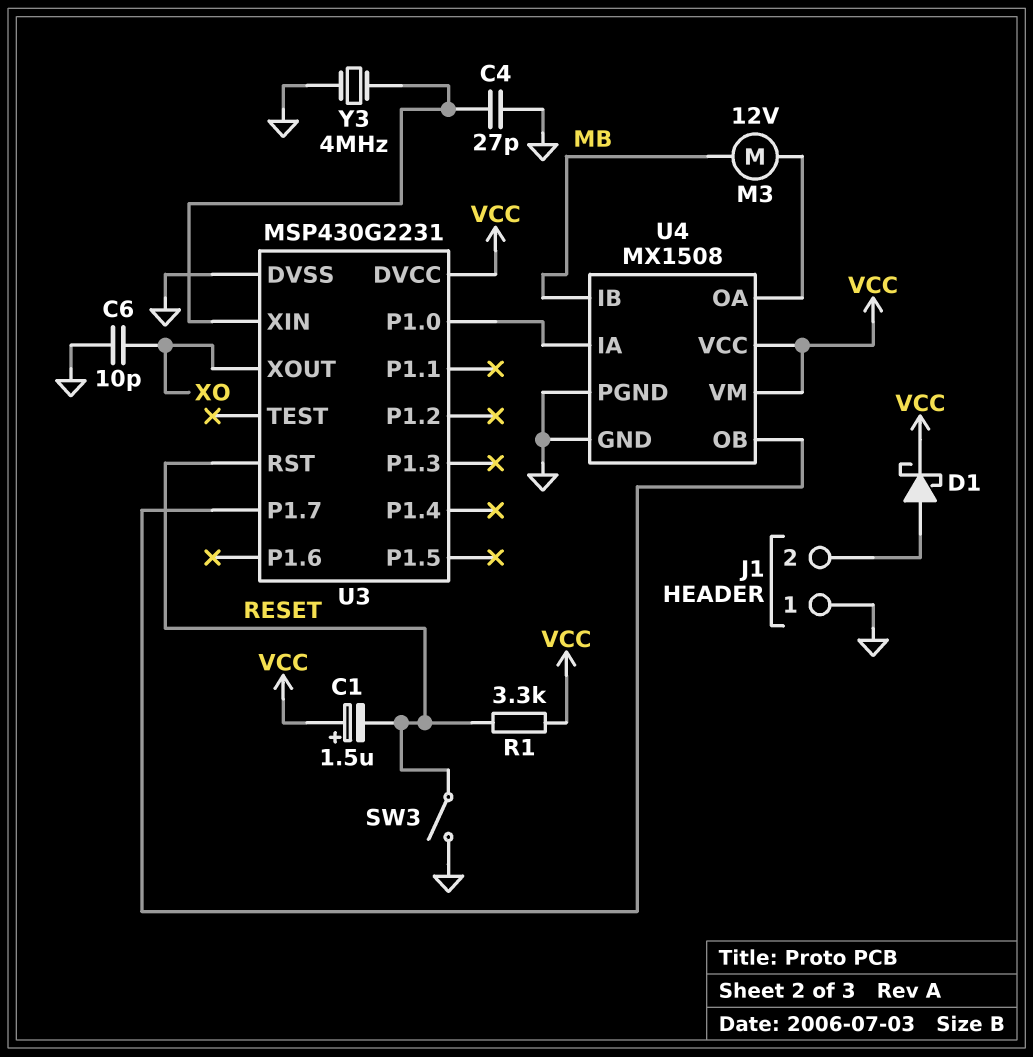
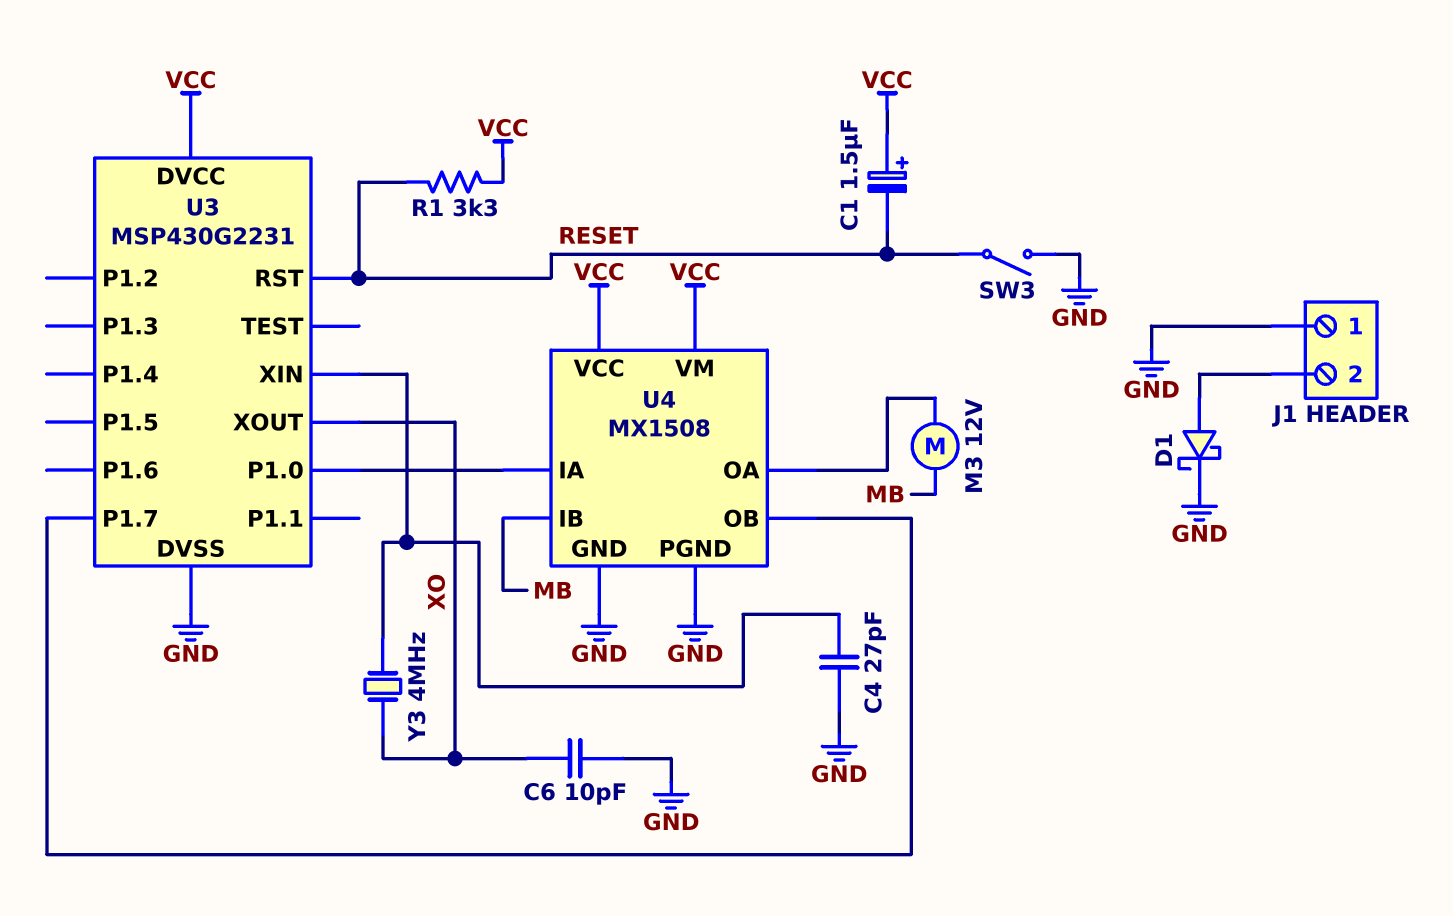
D1: schottky (A J1/2, K VCC) -> schottky (A J1/2, K GND)
Y3: 4MHz (GND, U3/XIN) -> 4MHz (U3/XIN, XO)

